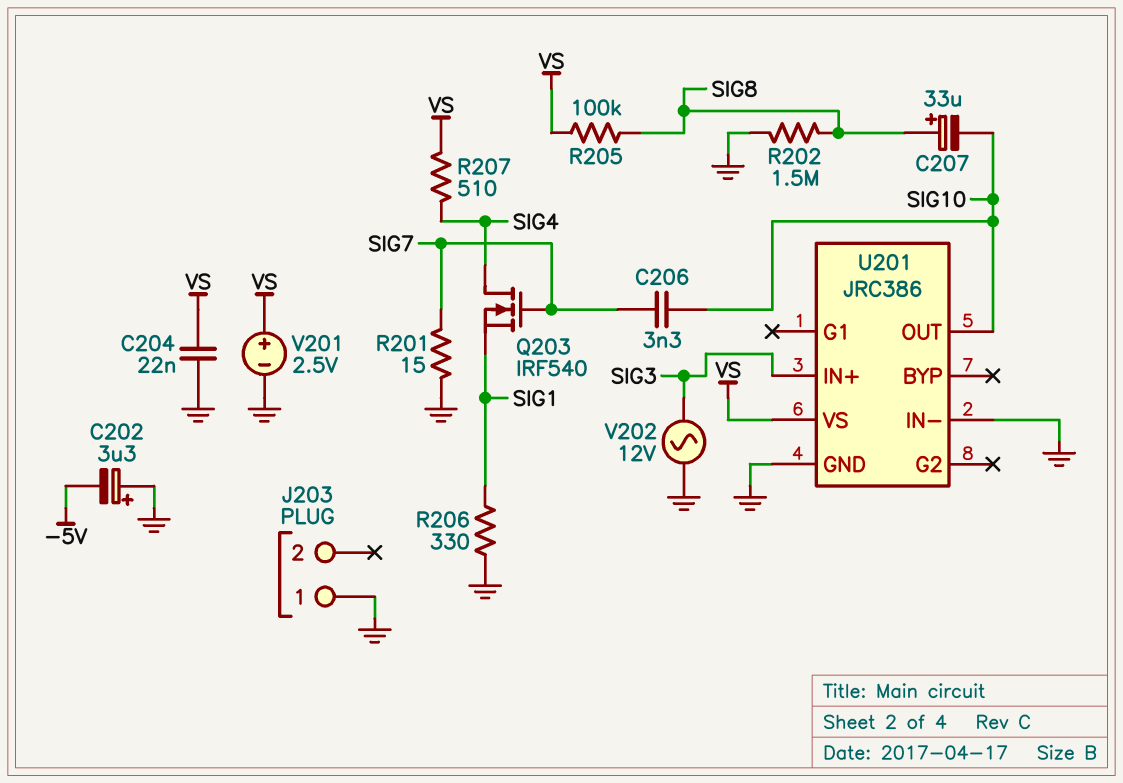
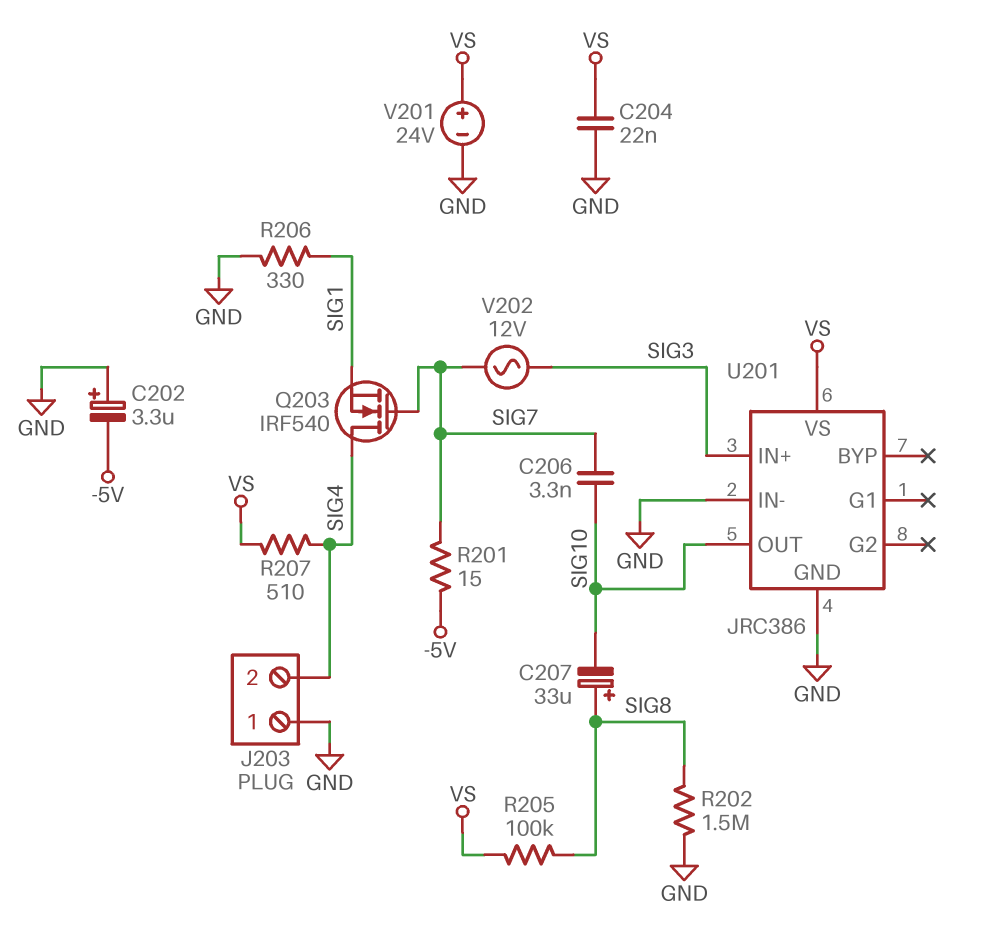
J203 pin 2: none -> SIG4
R201: 15 (GND, SIG7) -> 15 (-5V, SIG7)
V201: 2.5V (plus VS, minus GND) -> 24V (plus VS, minus GND)
V202: AC 12V (GND, SIG3) -> AC 12V (SIG3, SIG7)

